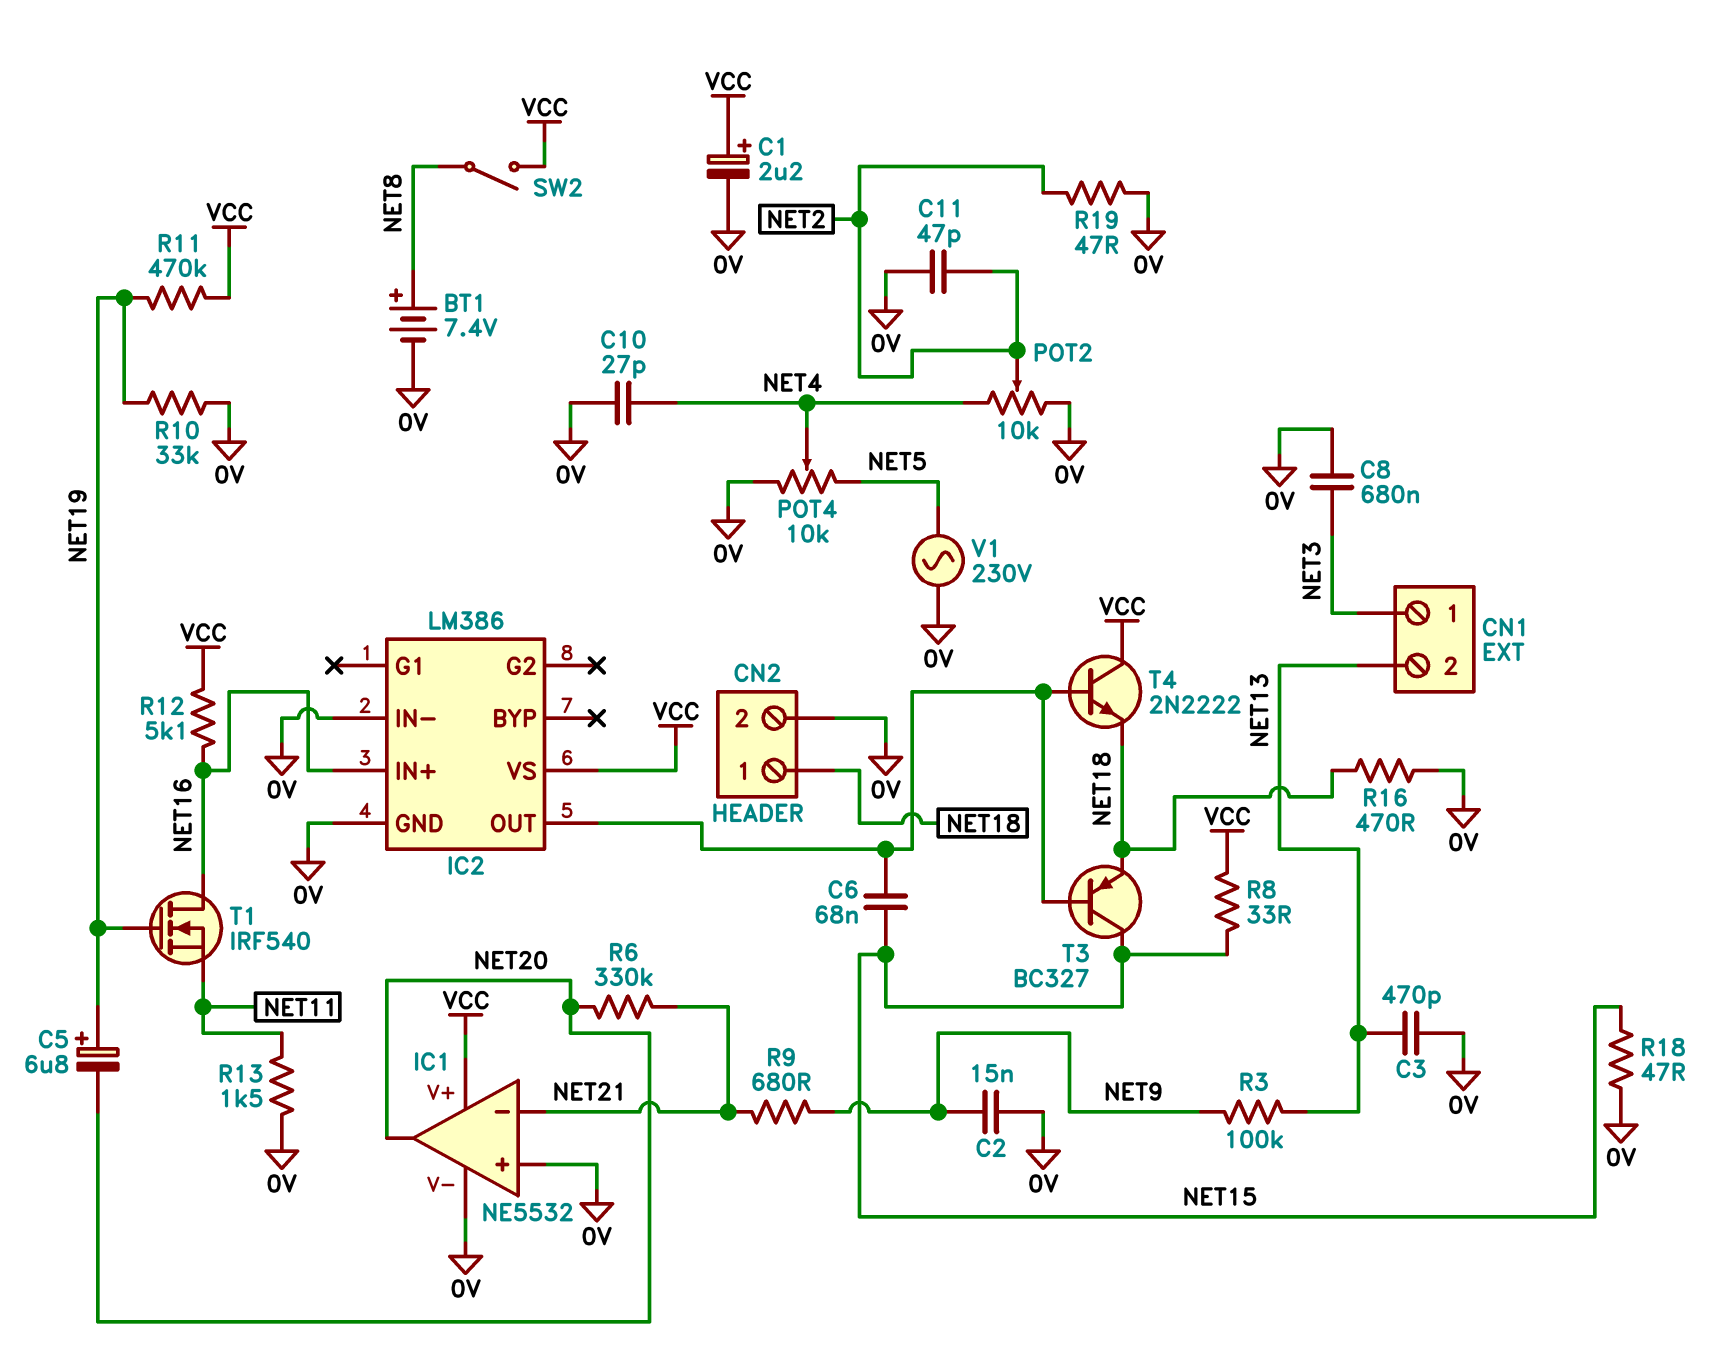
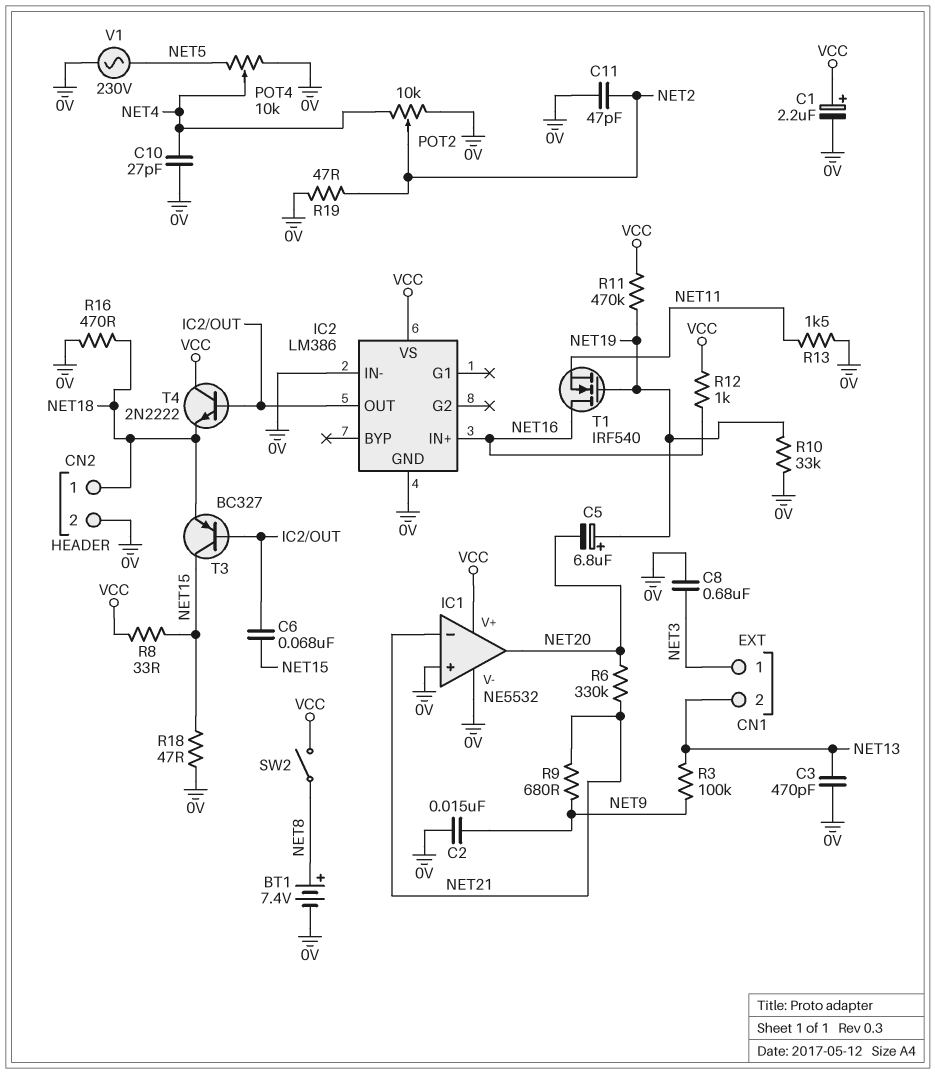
R12: 5.1k (NET16, VCC) -> 1k (NET16, VCC)

